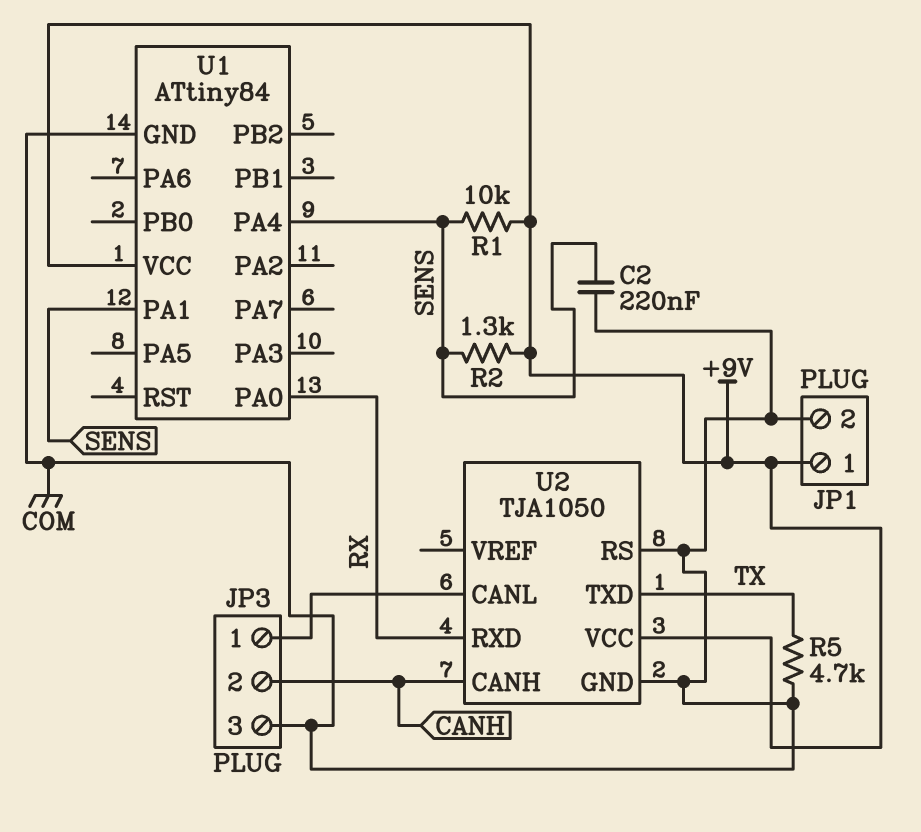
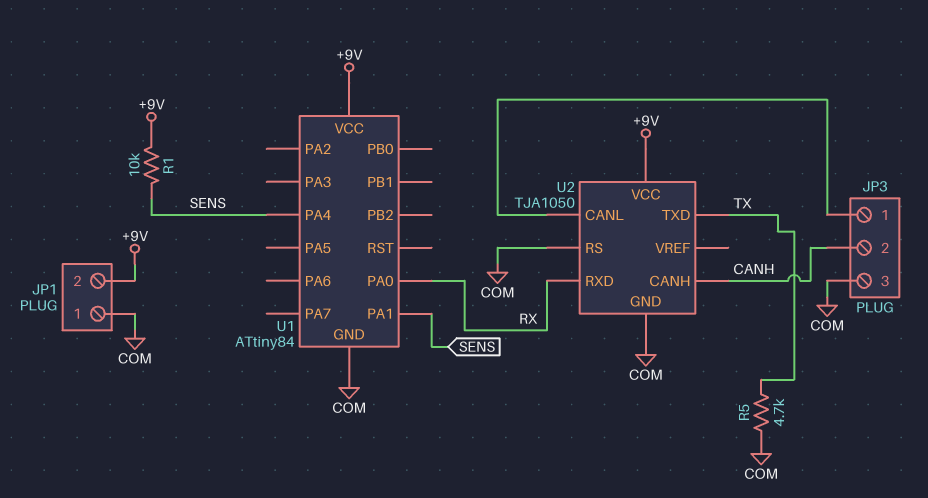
C2: 220nF (COM, SENS) -> none
JP1 pin 1: +9V -> COM
JP1 pin 2: COM -> +9V
R2: 1.3k (+9V, SENS) -> none

